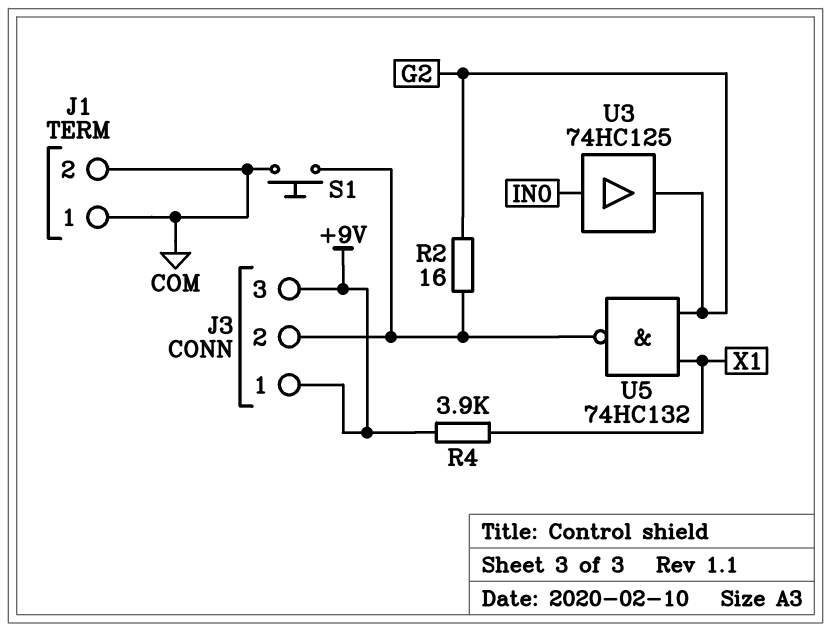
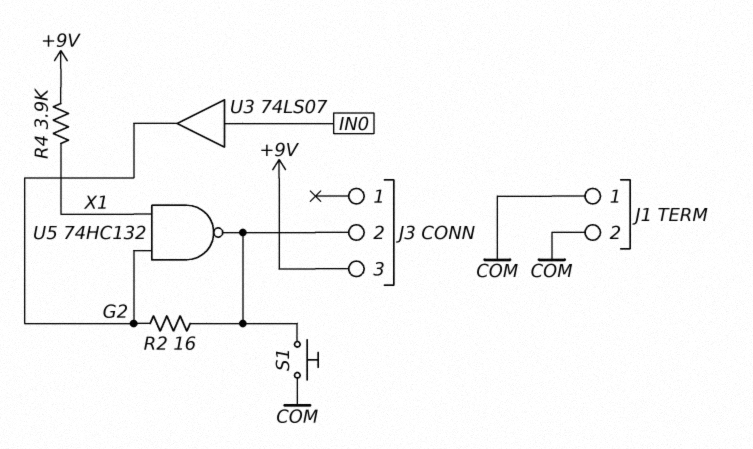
J3 pin 1: +9V -> none
U3: buffer 74HC125 (in IN0, out G2) -> buffer 74LS07 (in IN0, out G2)

